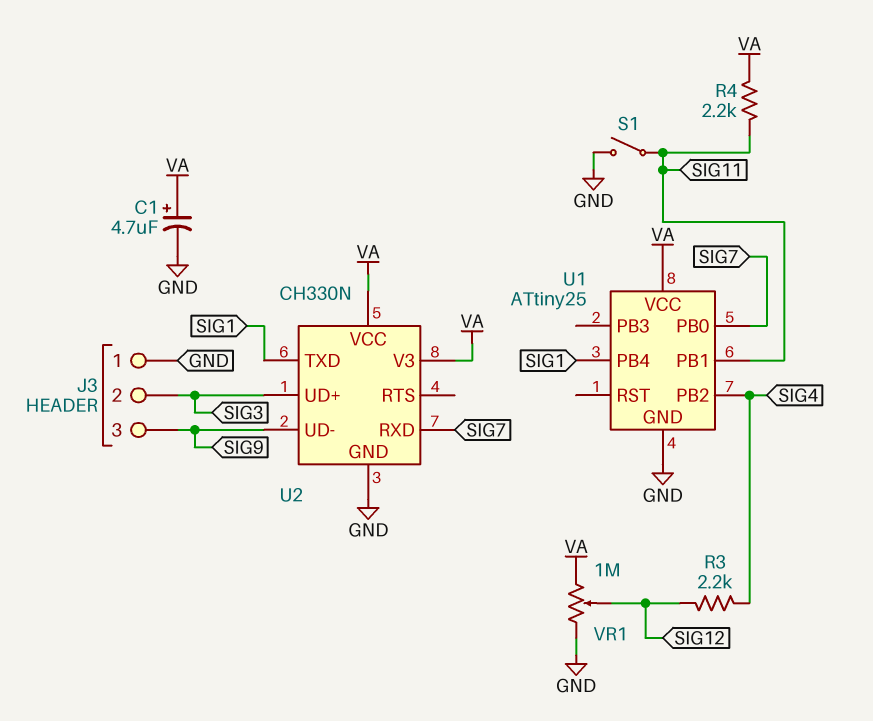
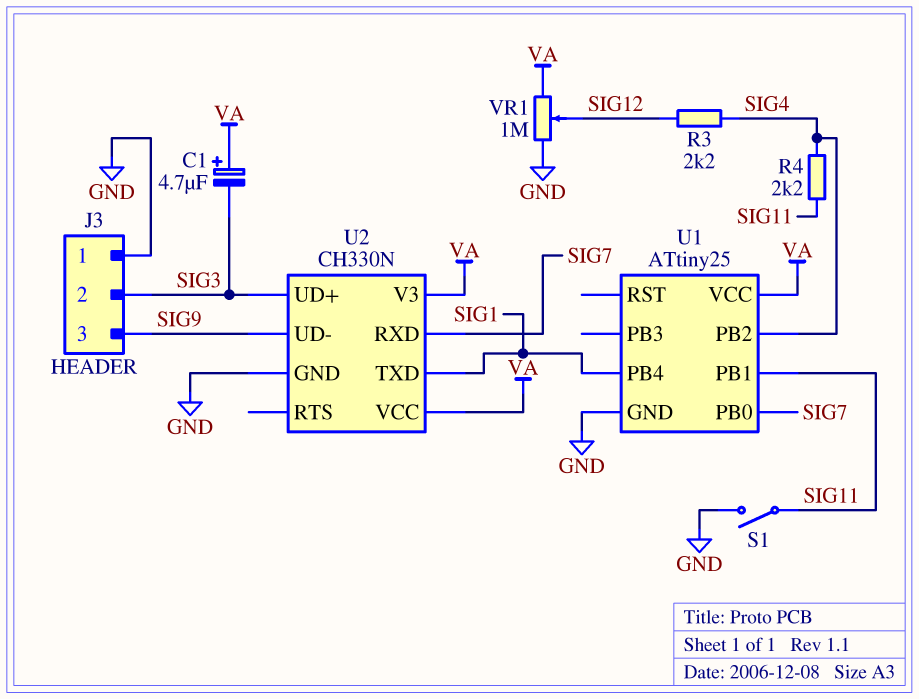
C1: 4.7uF (plus VA, minus GND) -> 4.7uF (plus VA, minus SIG3)
R4: 2.2k (SIG11, VA) -> 2.2k (SIG4, SIG11)

